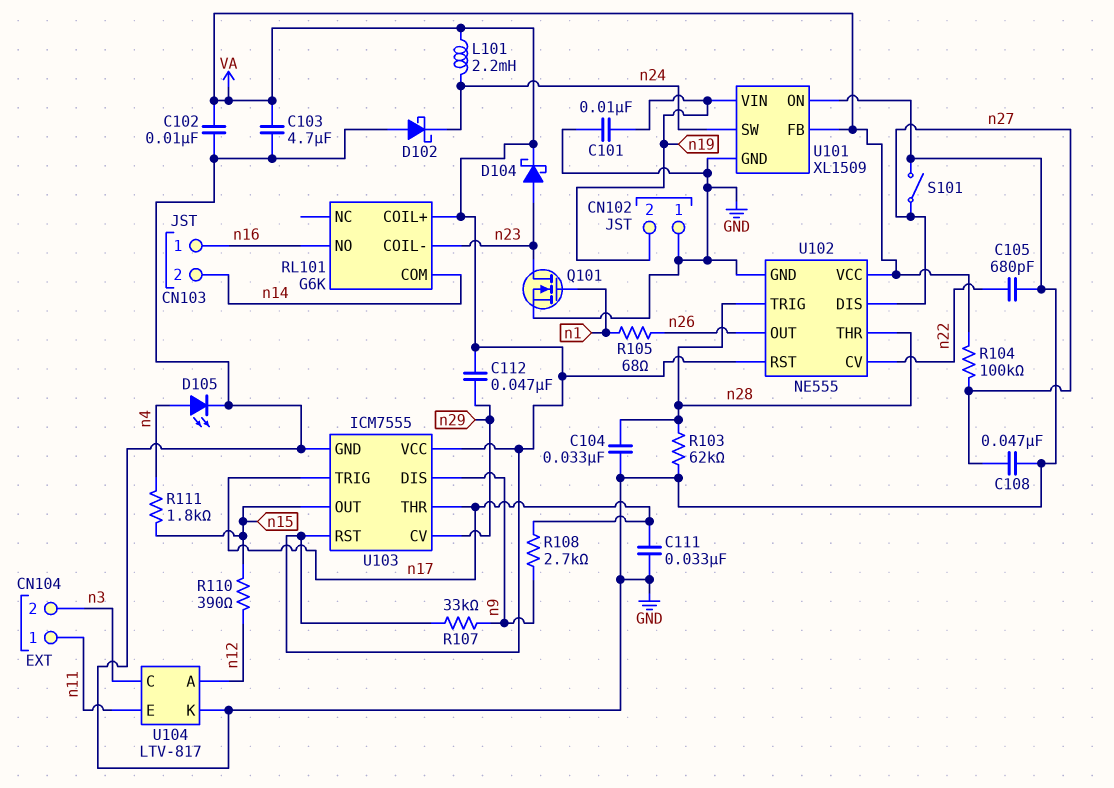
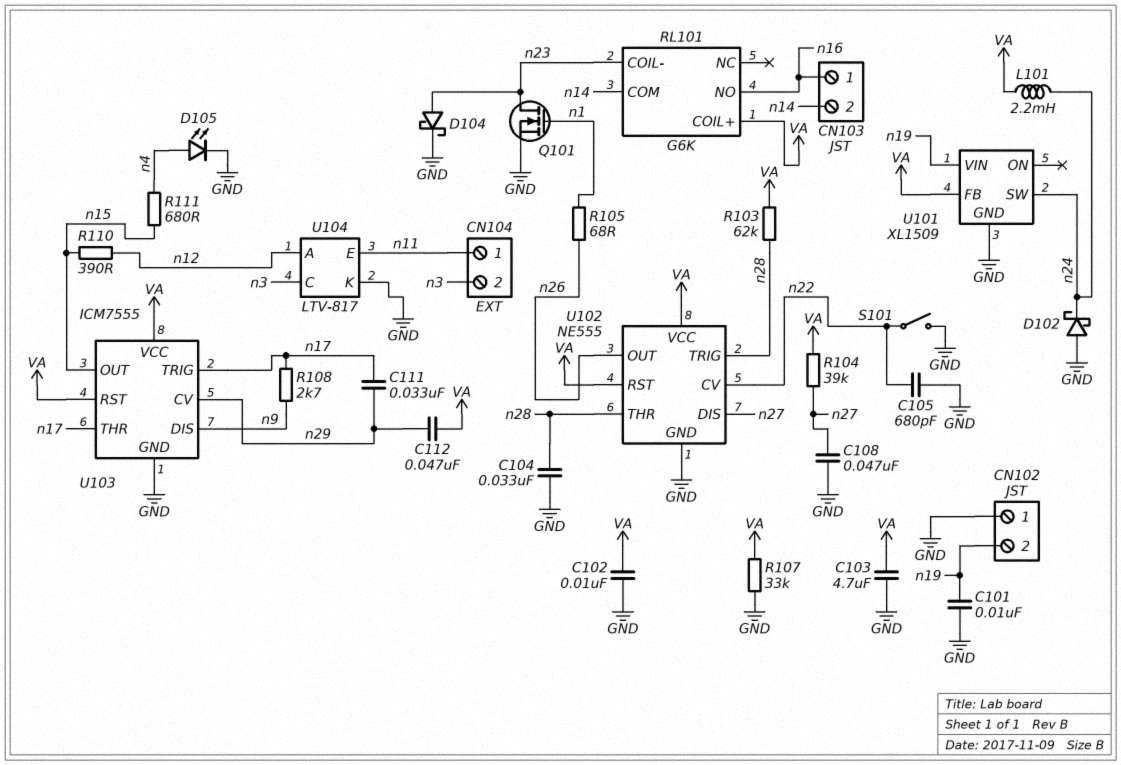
C111: 33nF (GND, n17) -> 33nF (n17, n29)
D104: schottky (A n23, K VA) -> schottky (A n23, K GND)
R103: 62k (GND, n28) -> 62k (VA, n28)
R104: 100k (VA, n27) -> 39k (VA, n27)
R107: 33k (VA, n9) -> 33k (GND, VA)
R111: 1.8k (n4, n15) -> 680 (n4, n15)
S101: switch (GND, n27) -> switch (GND, n22)
U101 pin ON: GND -> none

